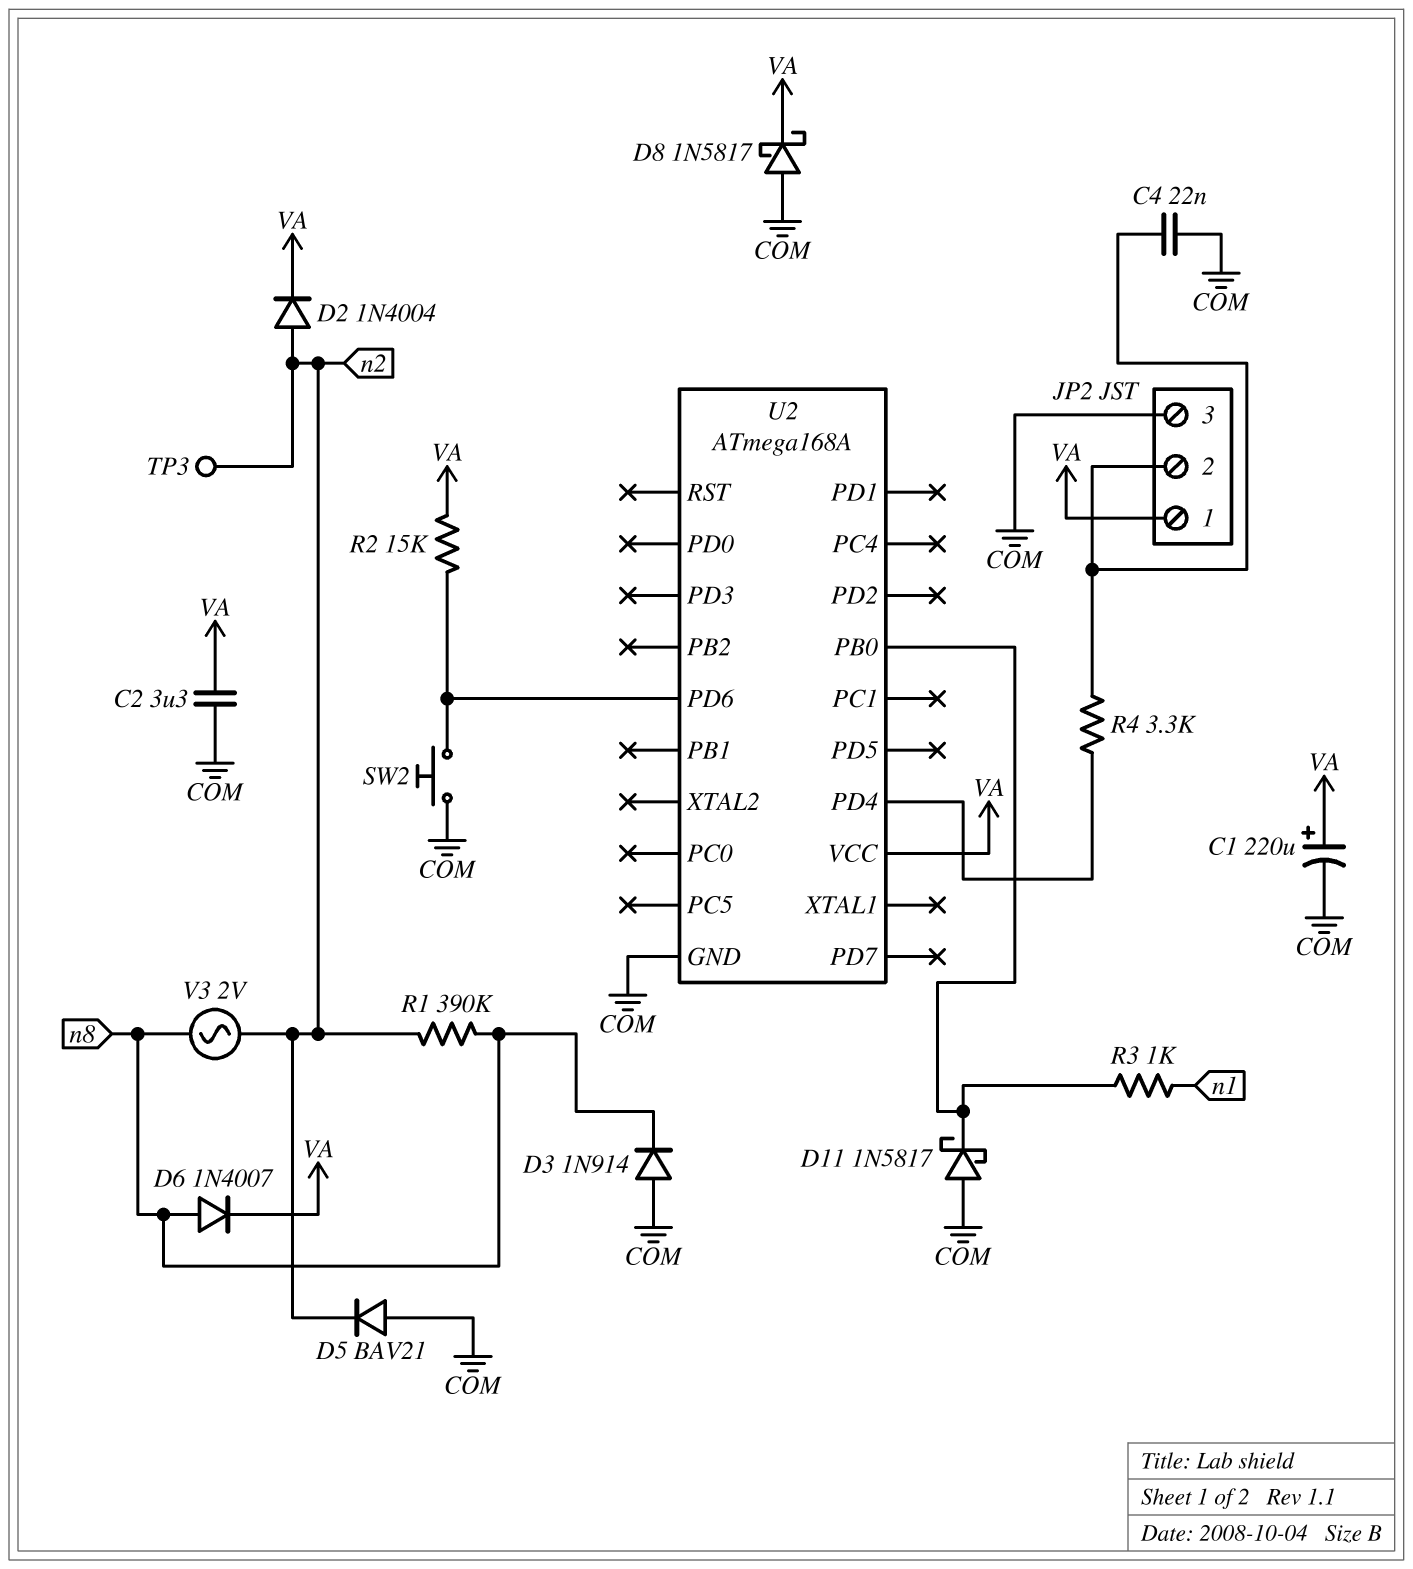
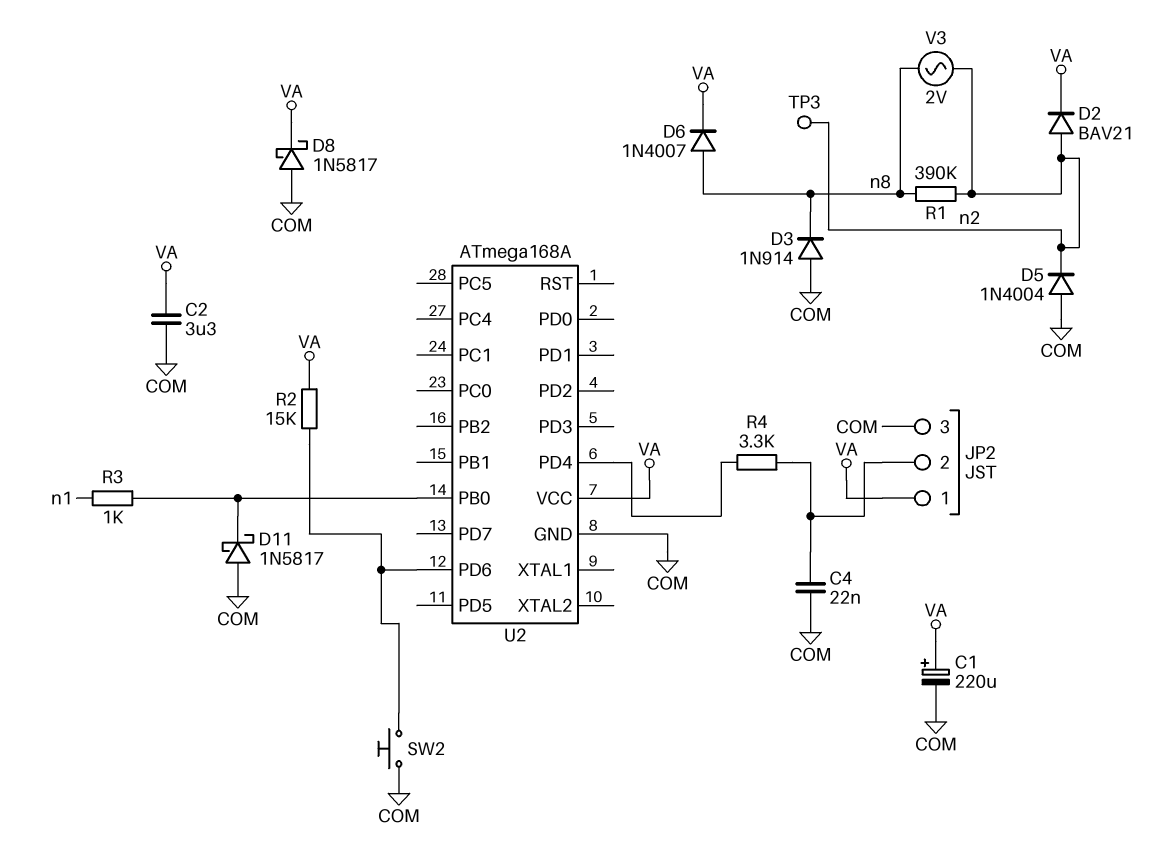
D2: diode 1N4004 (A n2, K VA) -> diode BAV21 (A n2, K VA)
D5: diode BAV21 (A COM, K n2) -> diode 1N4004 (A COM, K n2)

